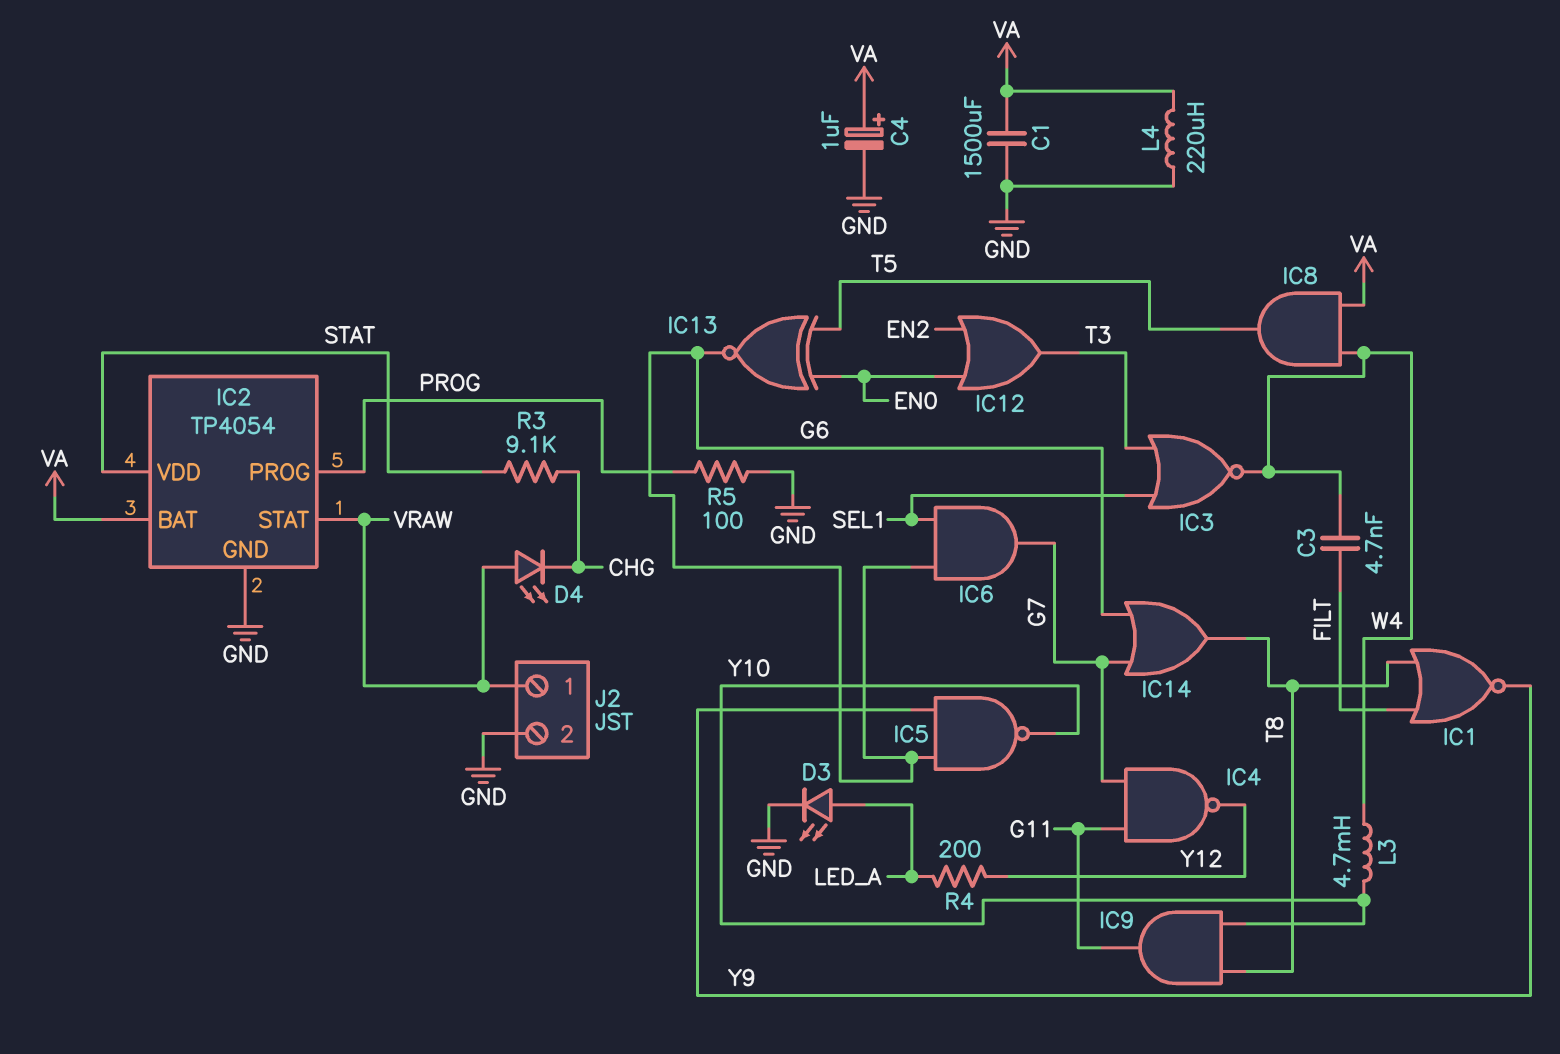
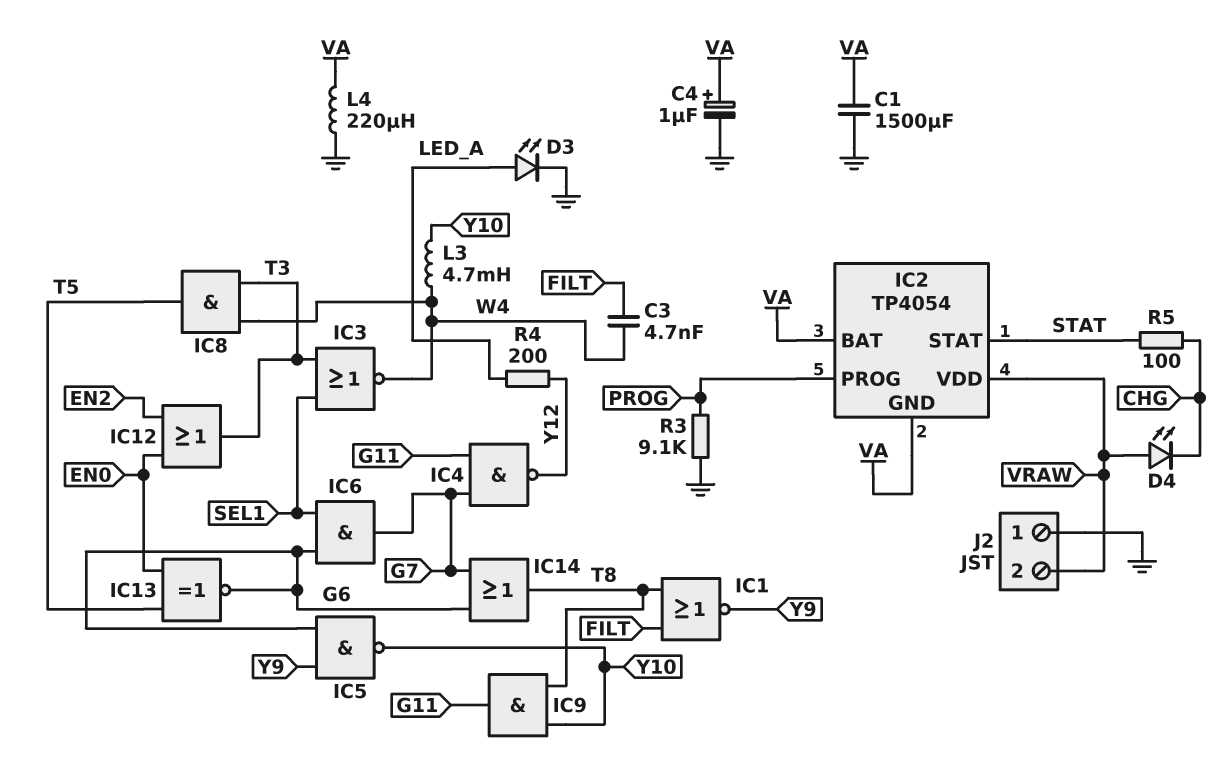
IC2 pin GND: GND -> VA
IC2 pin STAT: VRAW -> STAT
IC2 pin VDD: STAT -> VRAW
IC8: AND (in VA, in W4, out T5) -> AND (in T3, in W4, out T5)
J2 pin 1: VRAW -> GND
J2 pin 2: GND -> VRAW
R3: 9.1k (CHG, STAT) -> 9.1k (GND, PROG)
R5: 100 (GND, PROG) -> 100 (CHG, STAT)

